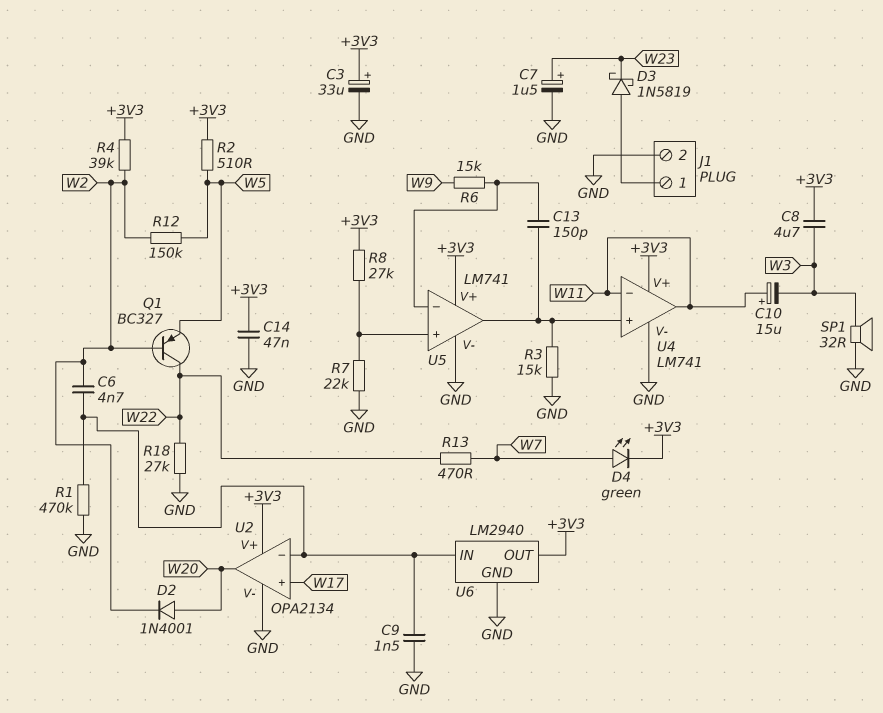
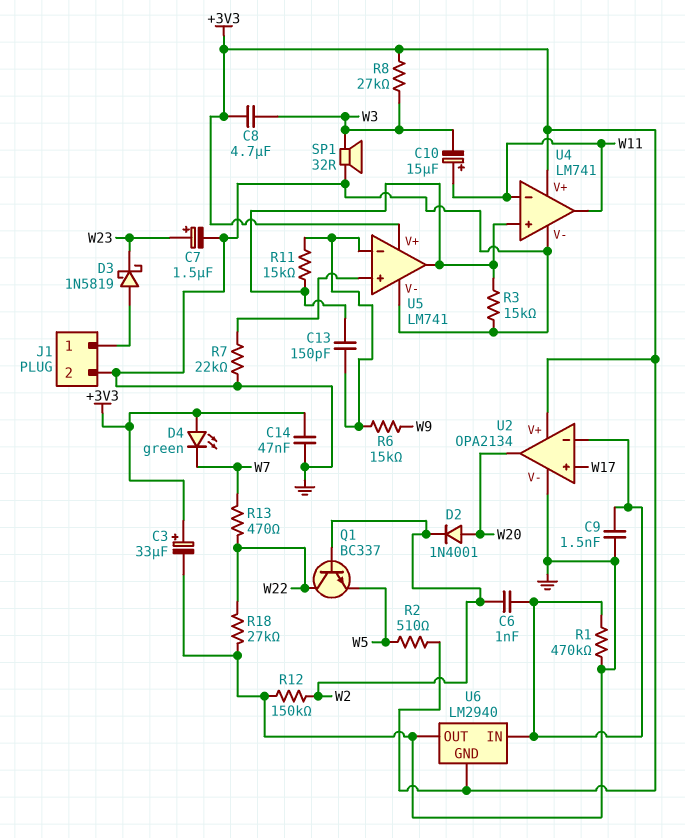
C6: 4.7nF (U2/in-, W2) -> 1nF (U2/in-, W2)
D4: LED green (A W7, K +3V3) -> LED green (A +3V3, K W7)
Q1: PNP BC327 (B W2, C W22, E W5) -> NPN BC337 (B W2, C W22, E W5)
R4: 39k (+3V3, W2) -> none
R8: 27k (+3V3, U5/in+) -> 27k (+3V3, W3)
R11: none -> 15k (U4/in+, U5/in-)
R12: 150k (W2, W5) -> 150k (GND, W2)
U6 pin GND: GND -> +3V3
U6 pin OUT: +3V3 -> GND

